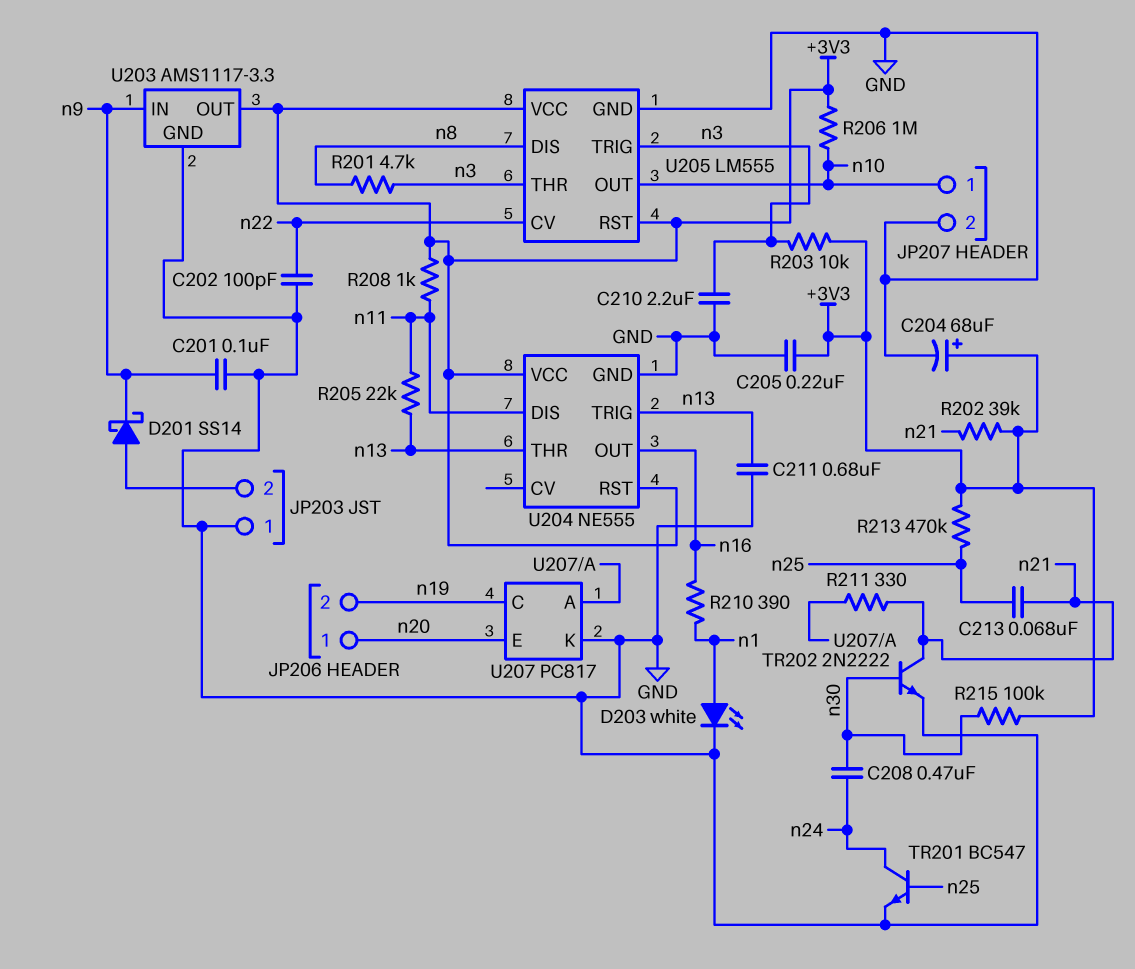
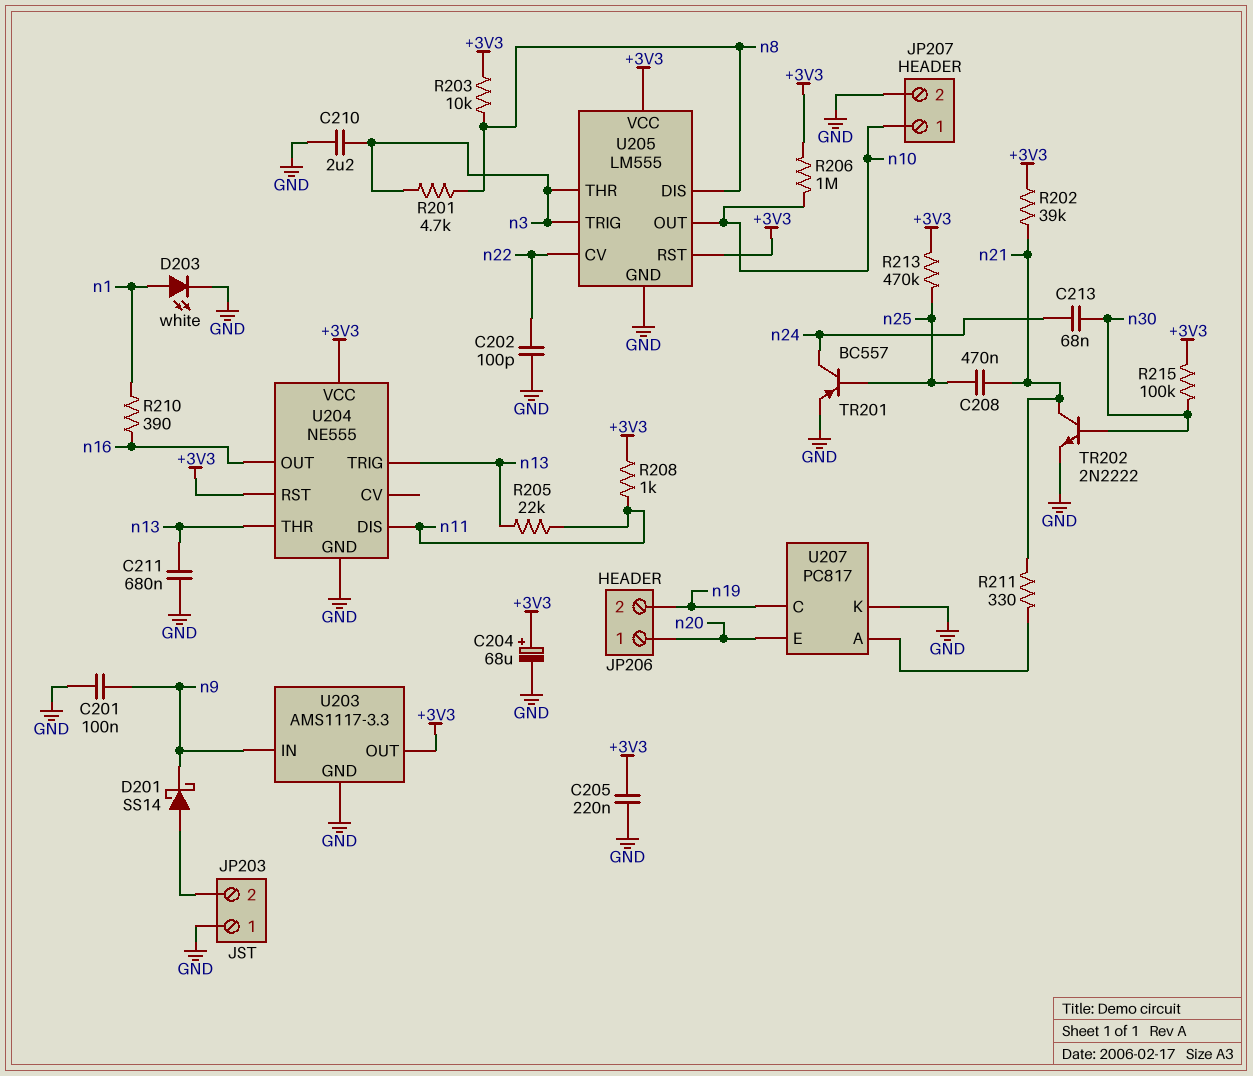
C208: 470nF (n24, n30) -> 470nF (n21, n25)
C213: 68nF (n21, n25) -> 68nF (n24, n30)
R203: 10k (+3V3, n3) -> 10k (+3V3, n8)
TR201: NPN BC547 (B n25, C n24, E GND) -> PNP BC557 (B n25, C n24, E GND)

